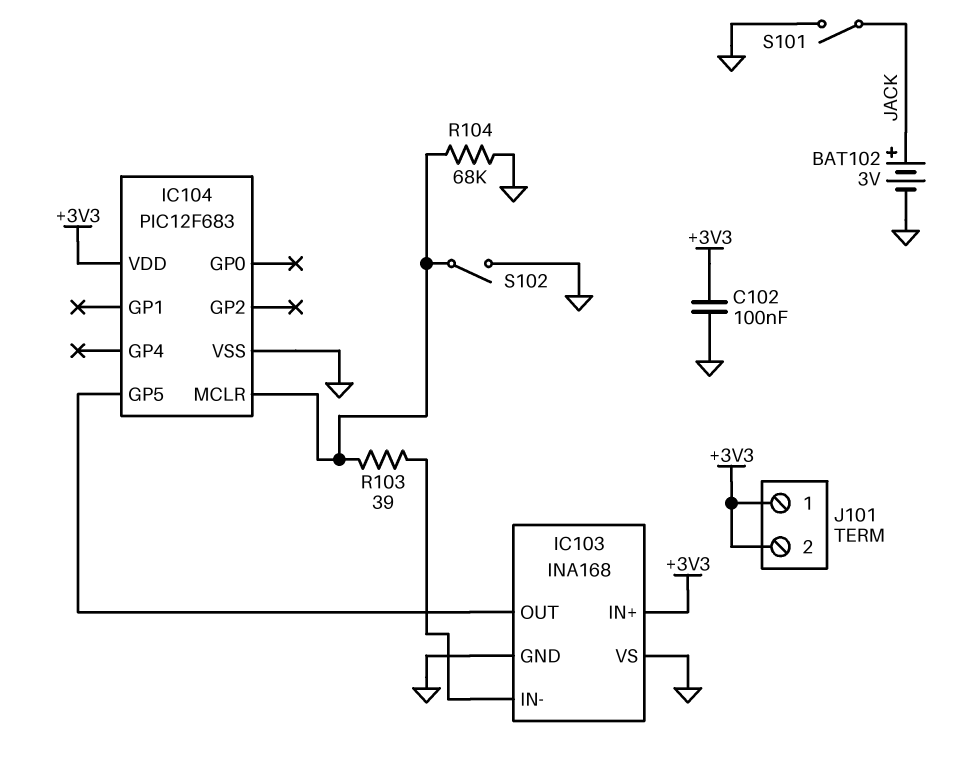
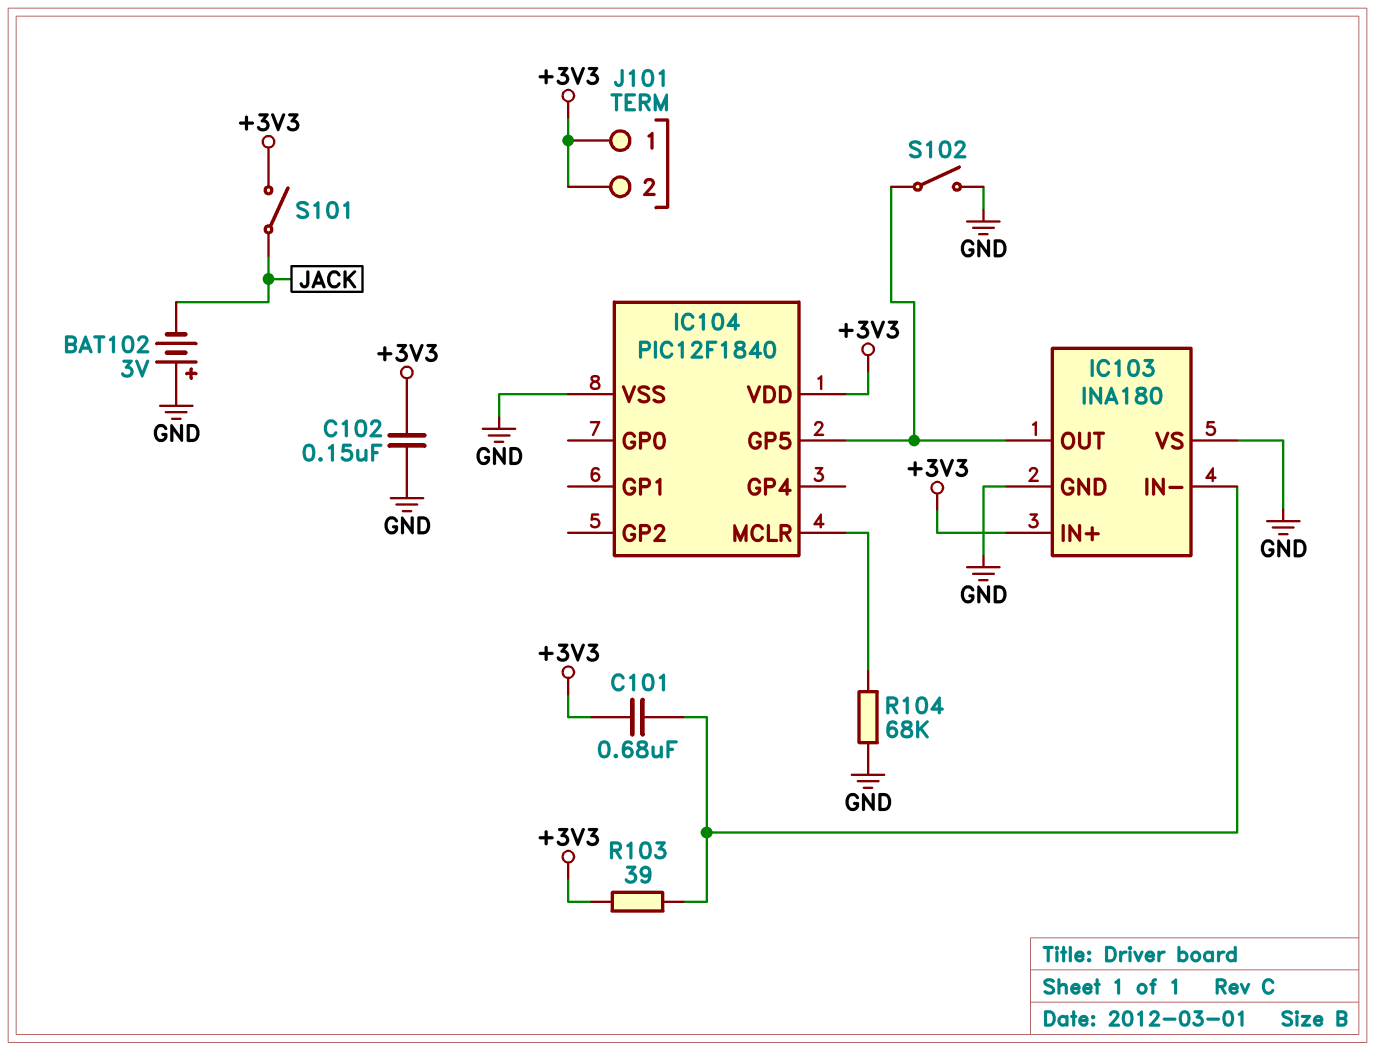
BAT102: 3V (plus JACK, minus GND) -> 3V (plus GND, minus JACK)
C101: none -> 680nF (+3V3, IC103/IN-)
C102: 100nF (+3V3, GND) -> 150nF (+3V3, GND)
IC103: INA168 -> INA180
IC104: PIC12F683 -> PIC12F1840
R103: 39 (IC103/IN-, IC104/MCLR) -> 39 (+3V3, IC103/IN-)
S101: switch (GND, JACK) -> switch (+3V3, JACK)
S102: switch (GND, IC104/MCLR) -> switch (GND, IC103/OUT)

